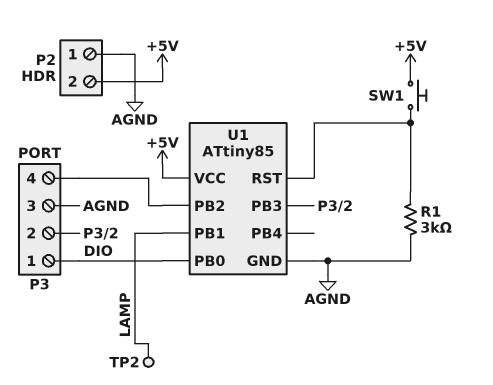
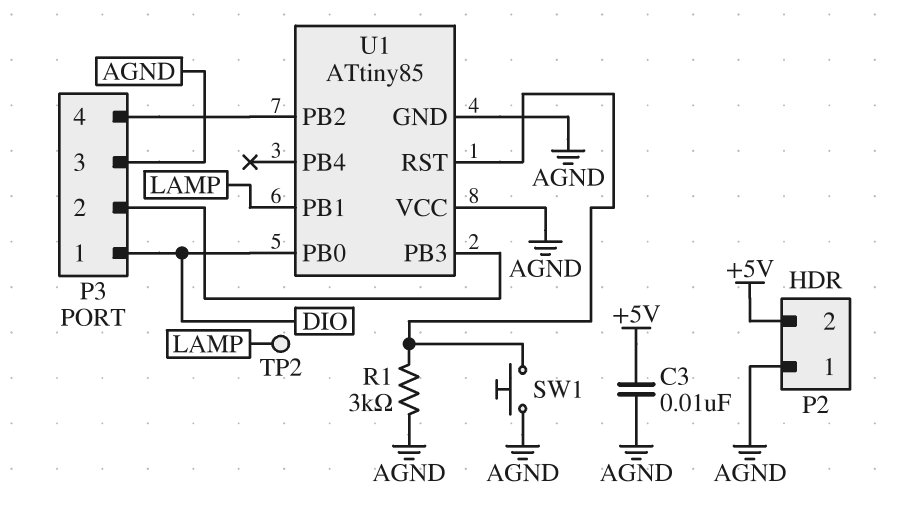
C3: none -> 10nF (+5V, AGND)
SW1: button (+5V, U1/RST) -> button (AGND, U1/RST)
U1 pin VCC: +5V -> AGND

